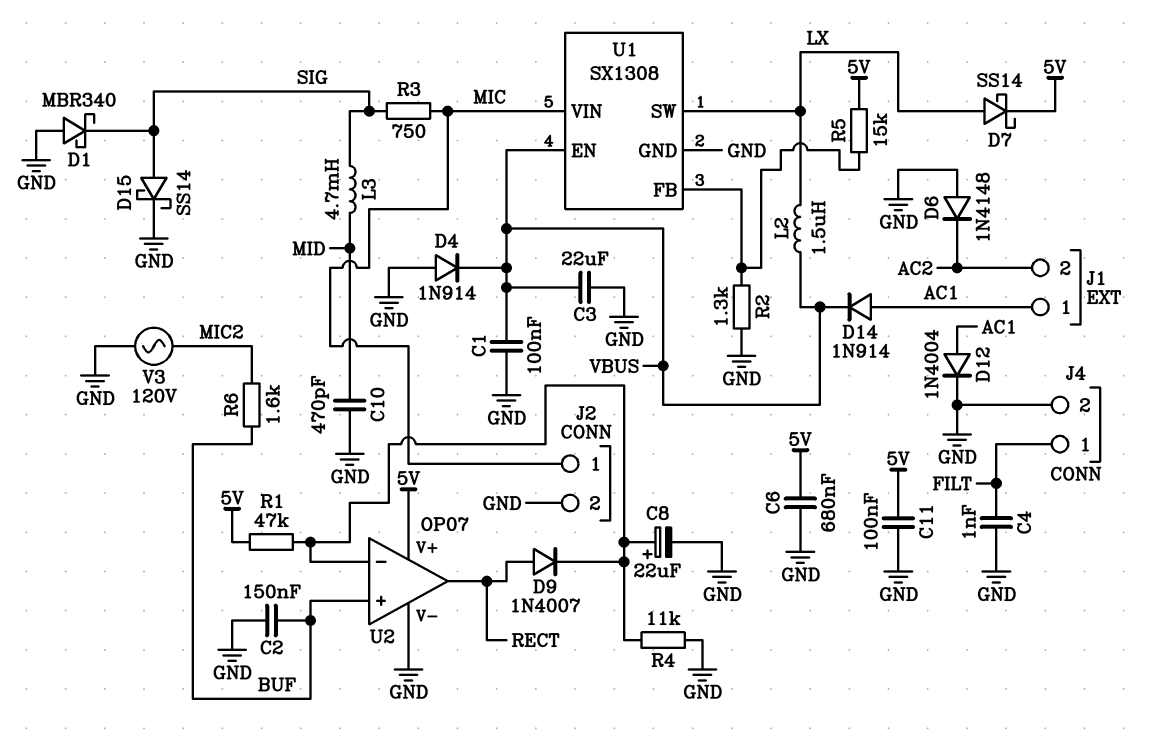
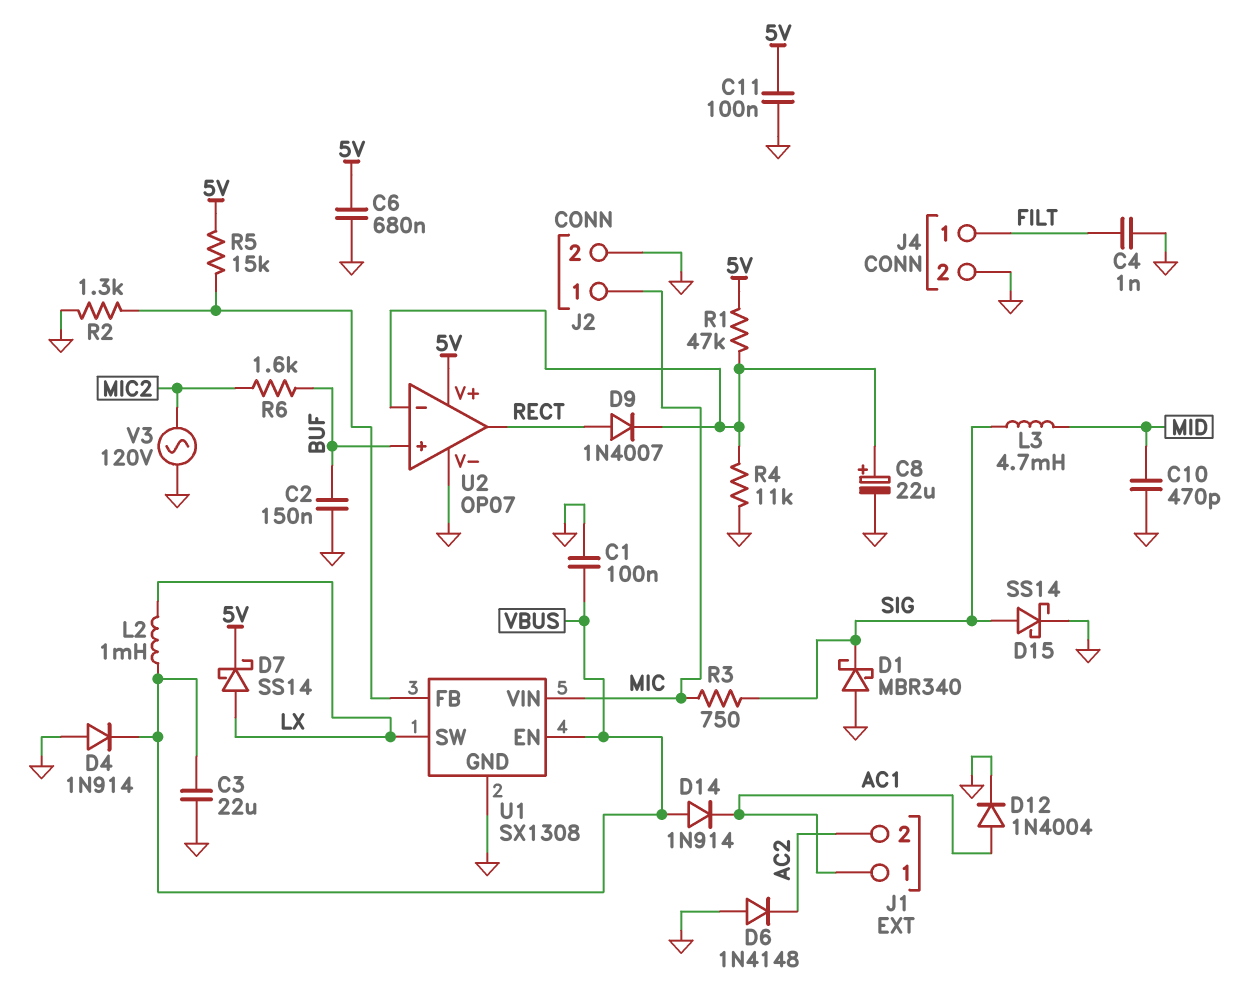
D14: diode 1N914 (A AC1, K VBUS) -> diode 1N914 (A VBUS, K AC1)
L2: 1.5uH (LX, VBUS) -> 1mH (LX, VBUS)

